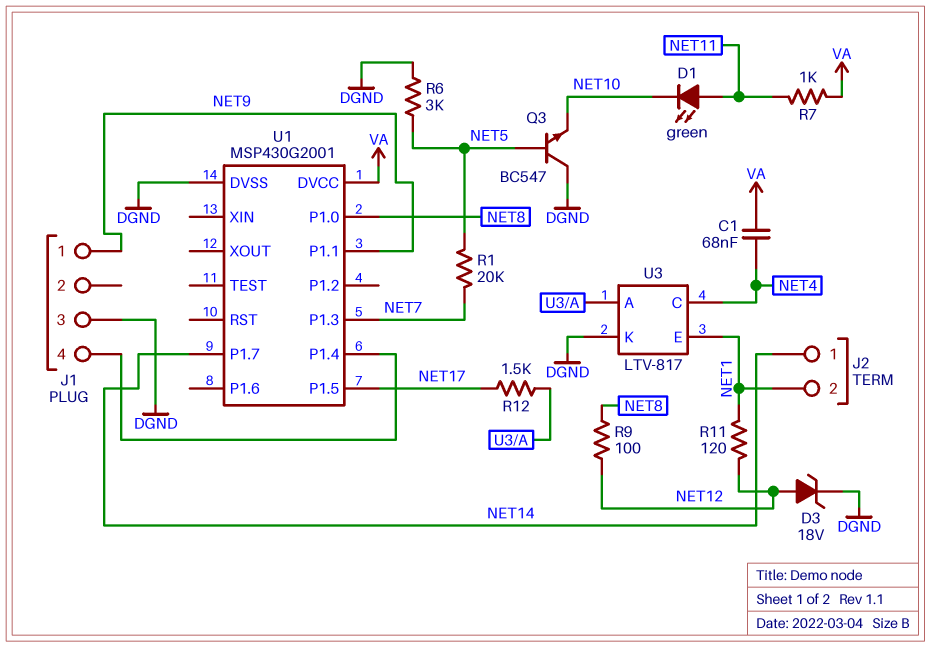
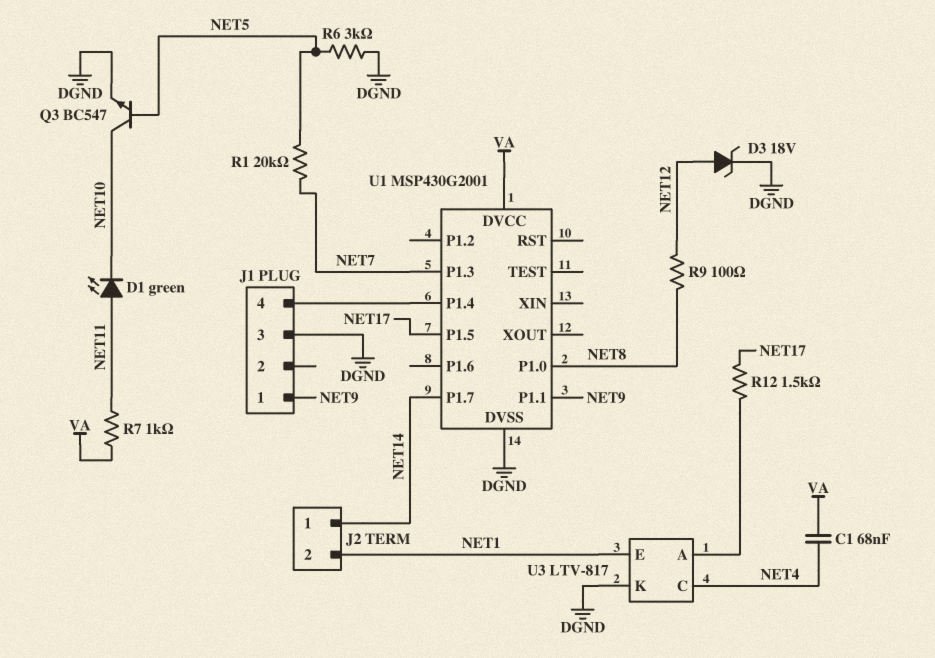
Q3: NPN BC547 (B NET5, C DGND, E NET10) -> NPN BC547 (B NET5, C NET10, E DGND)
R11: 120 (NET1, NET12) -> none

